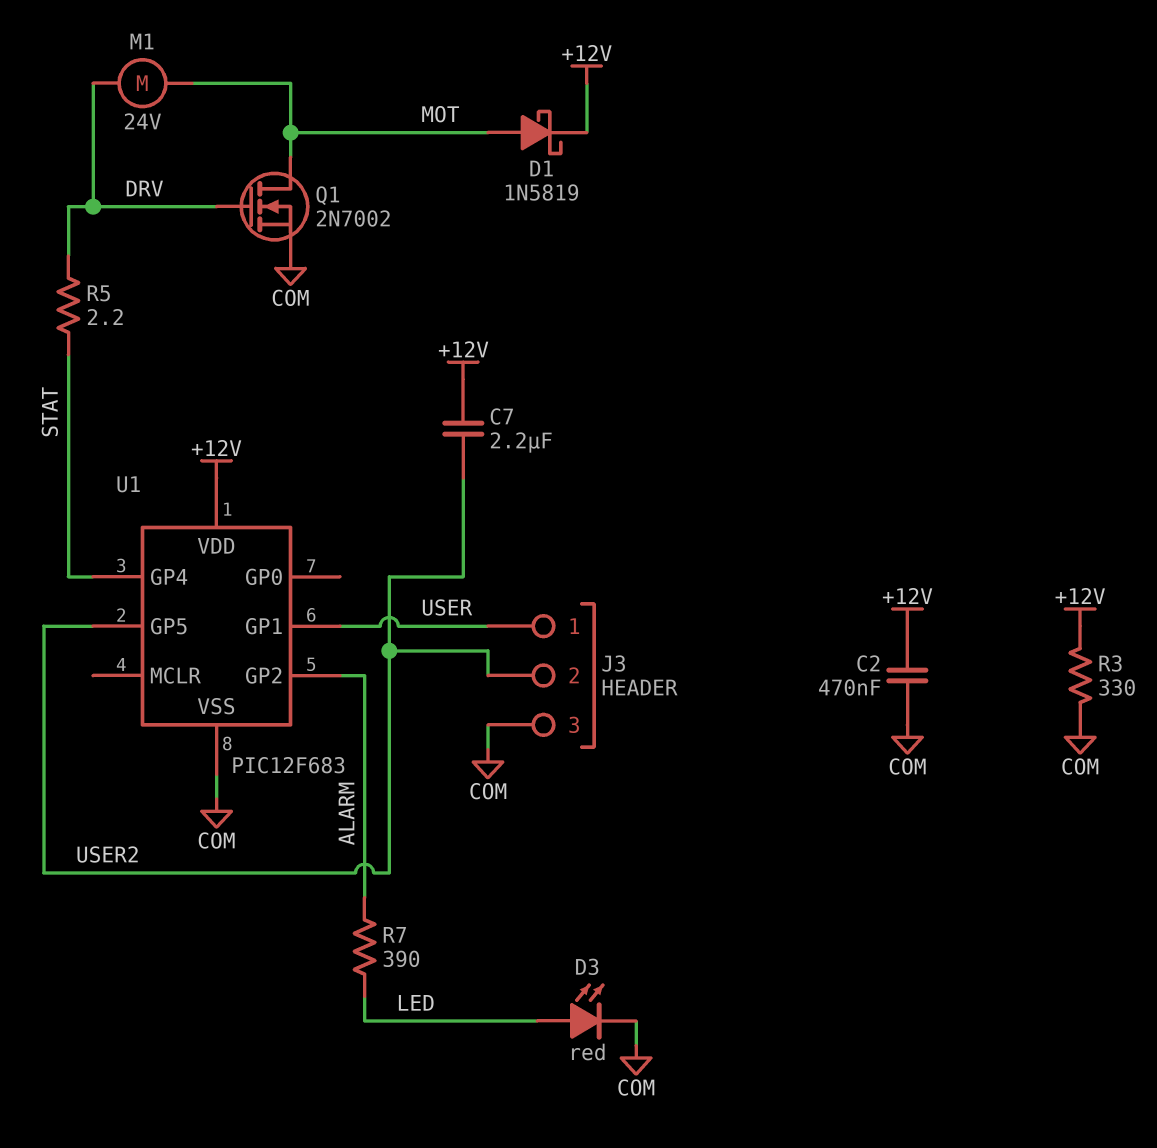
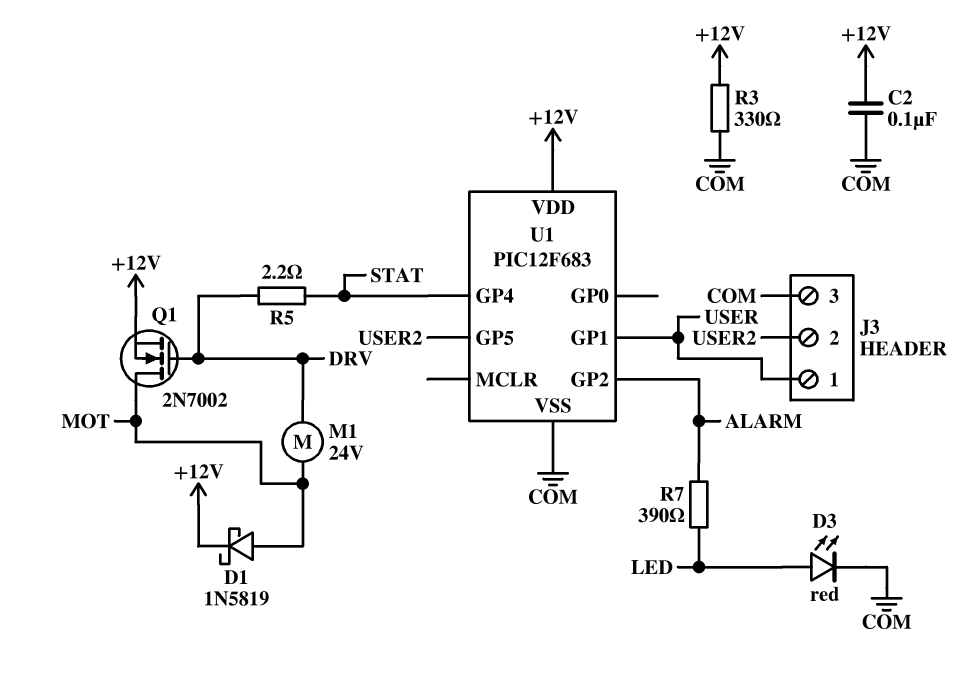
C2: 470nF (+12V, COM) -> 100nF (+12V, COM)
C7: 2.2uF (+12V, USER2) -> none
Q1: NMOS 2N7002 (G DRV, D MOT, S COM) -> NMOS 2N7002 (G DRV, D MOT, S +12V)

